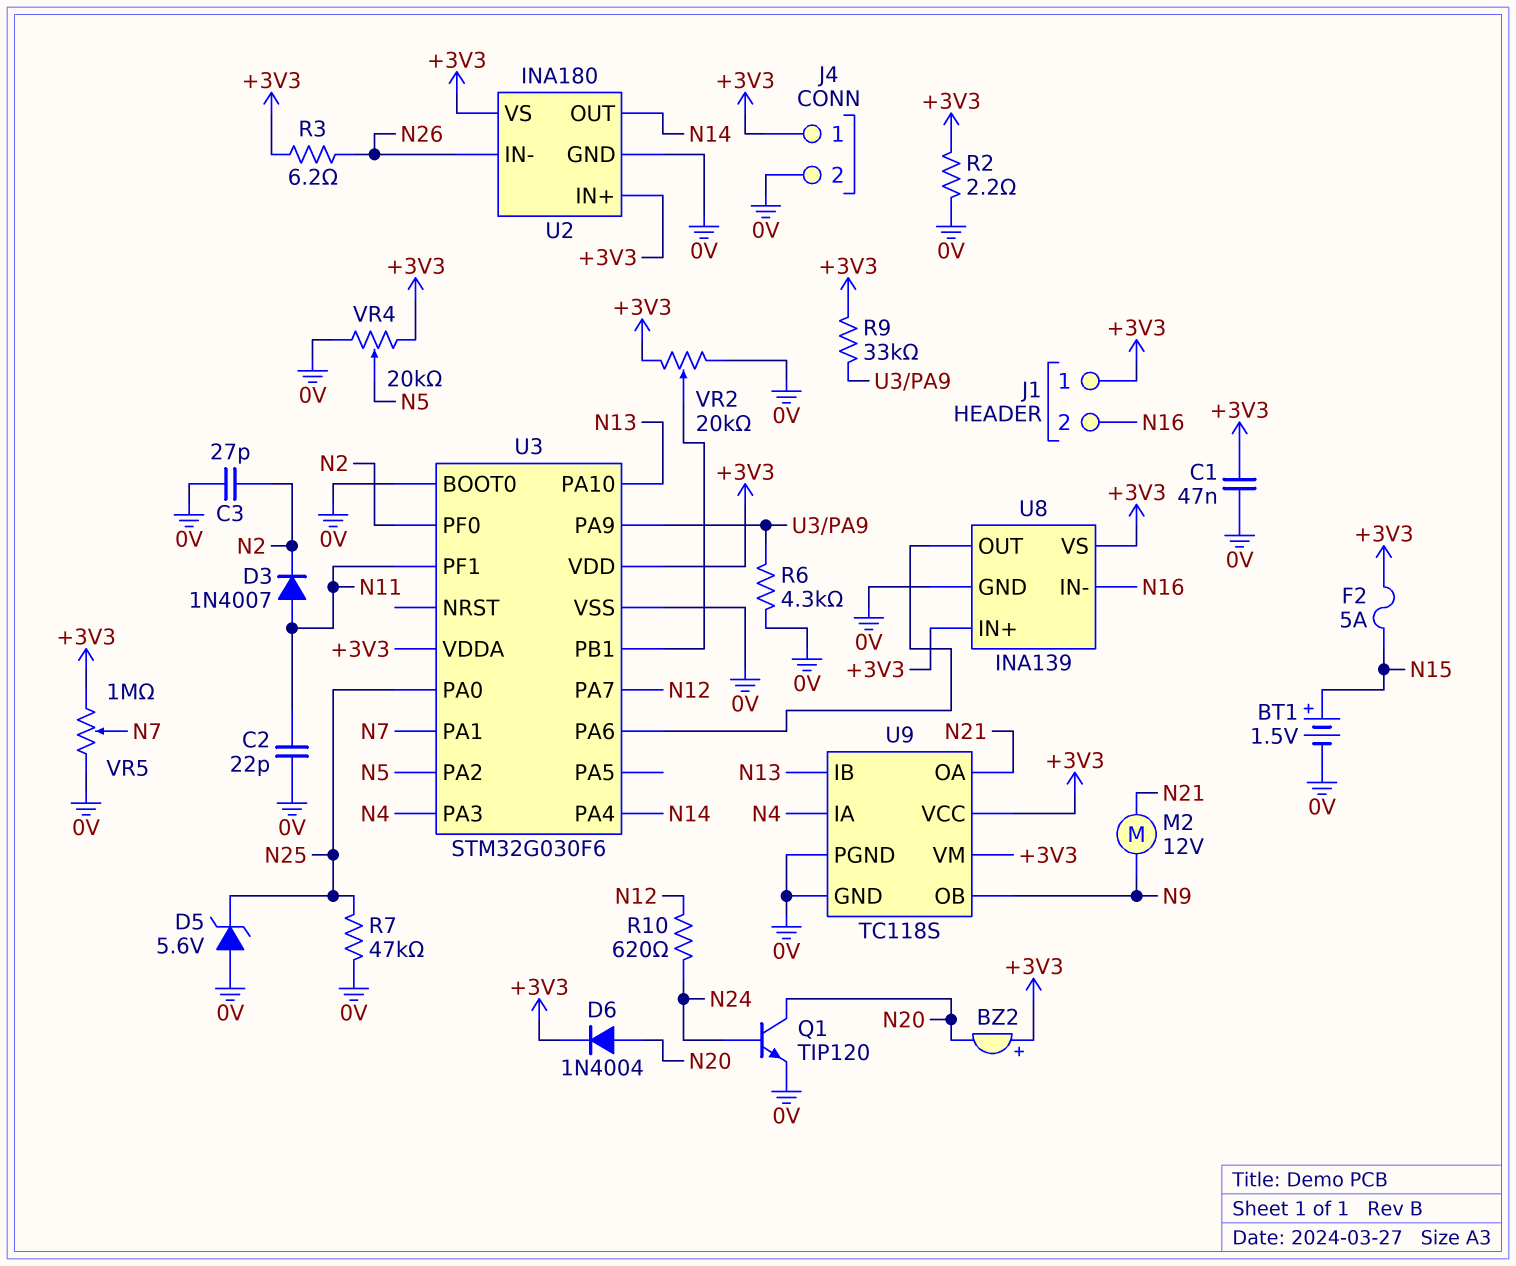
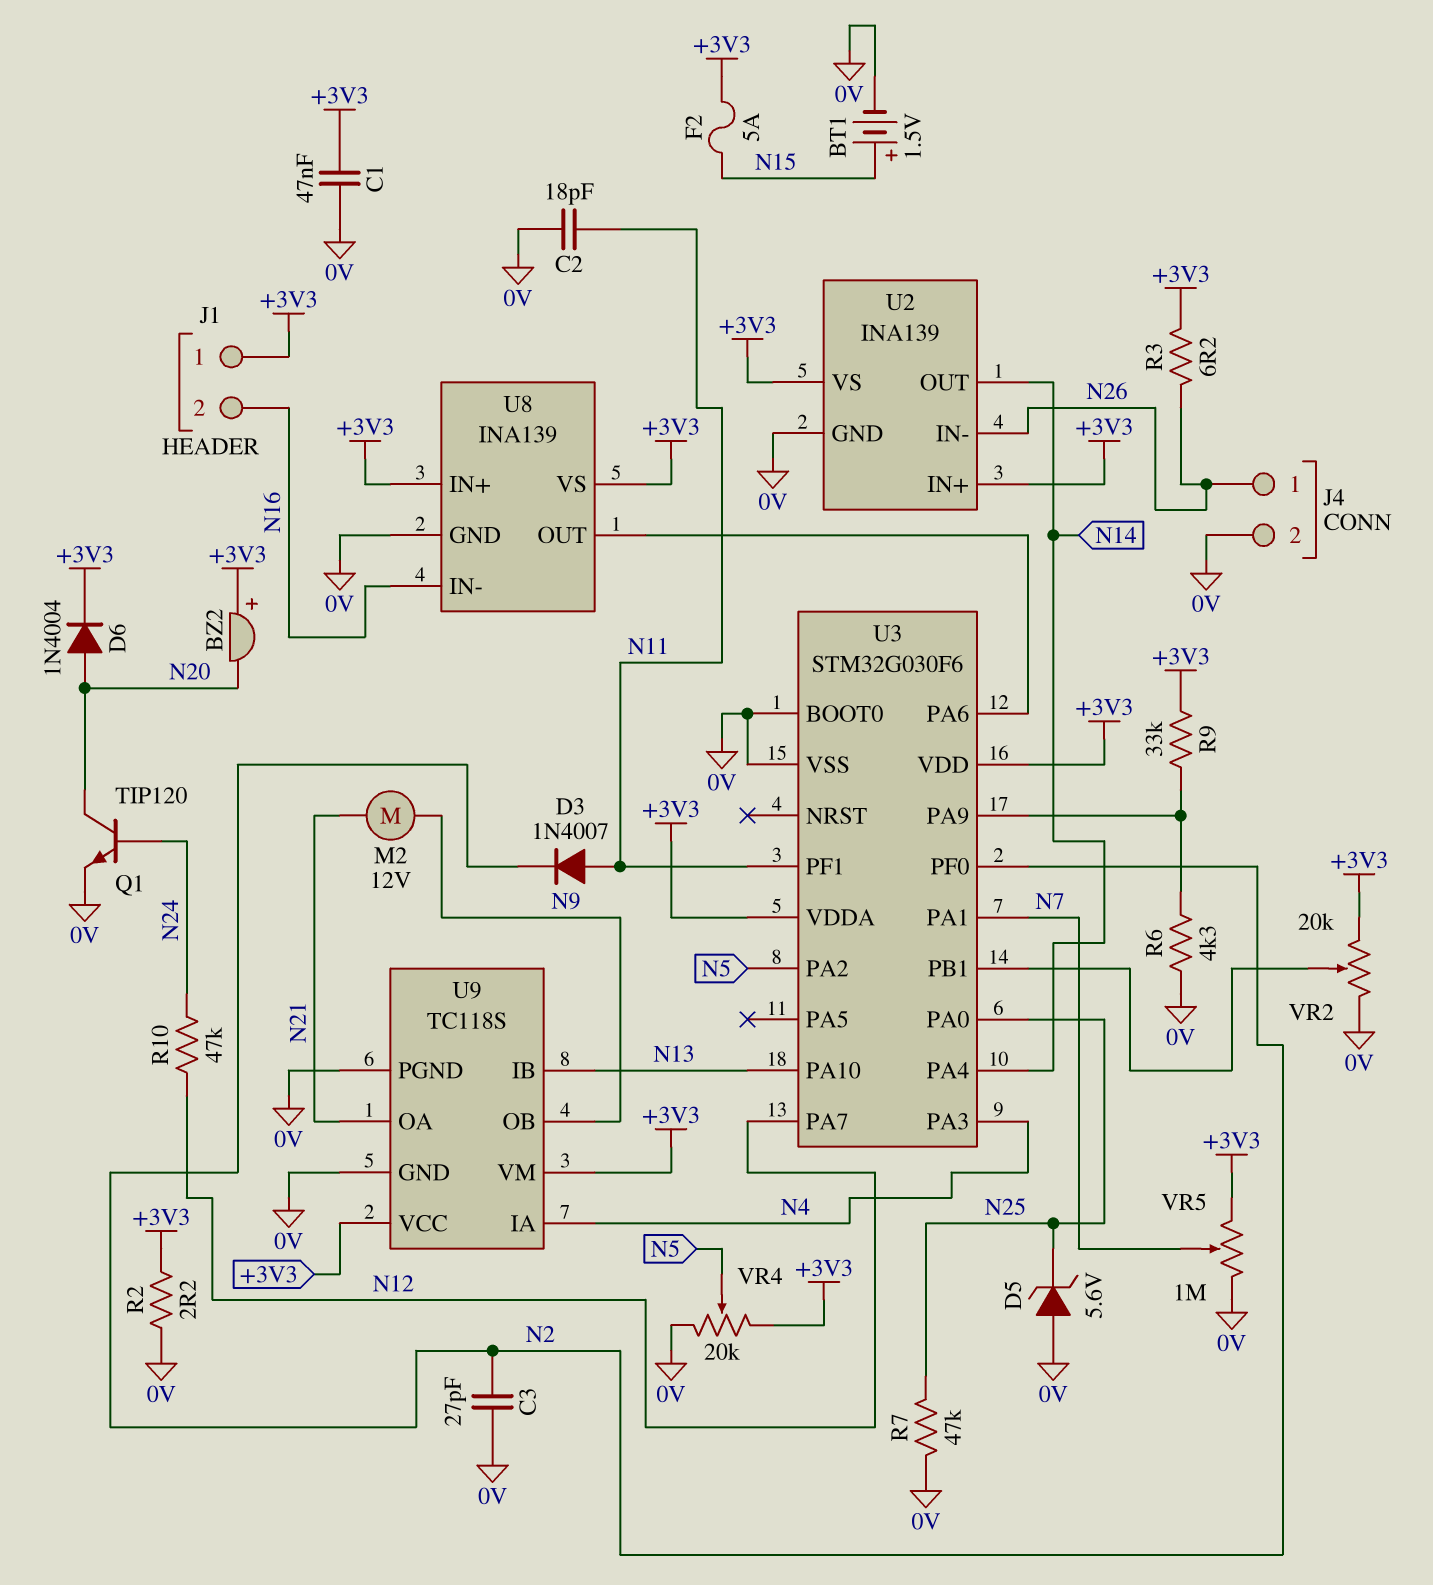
C2: 22pF (0V, N11) -> 18pF (0V, N11)
J4 pin 1: +3V3 -> N26
R10: 620 (N12, N24) -> 47k (N12, N24)
U2: INA180 -> INA139

